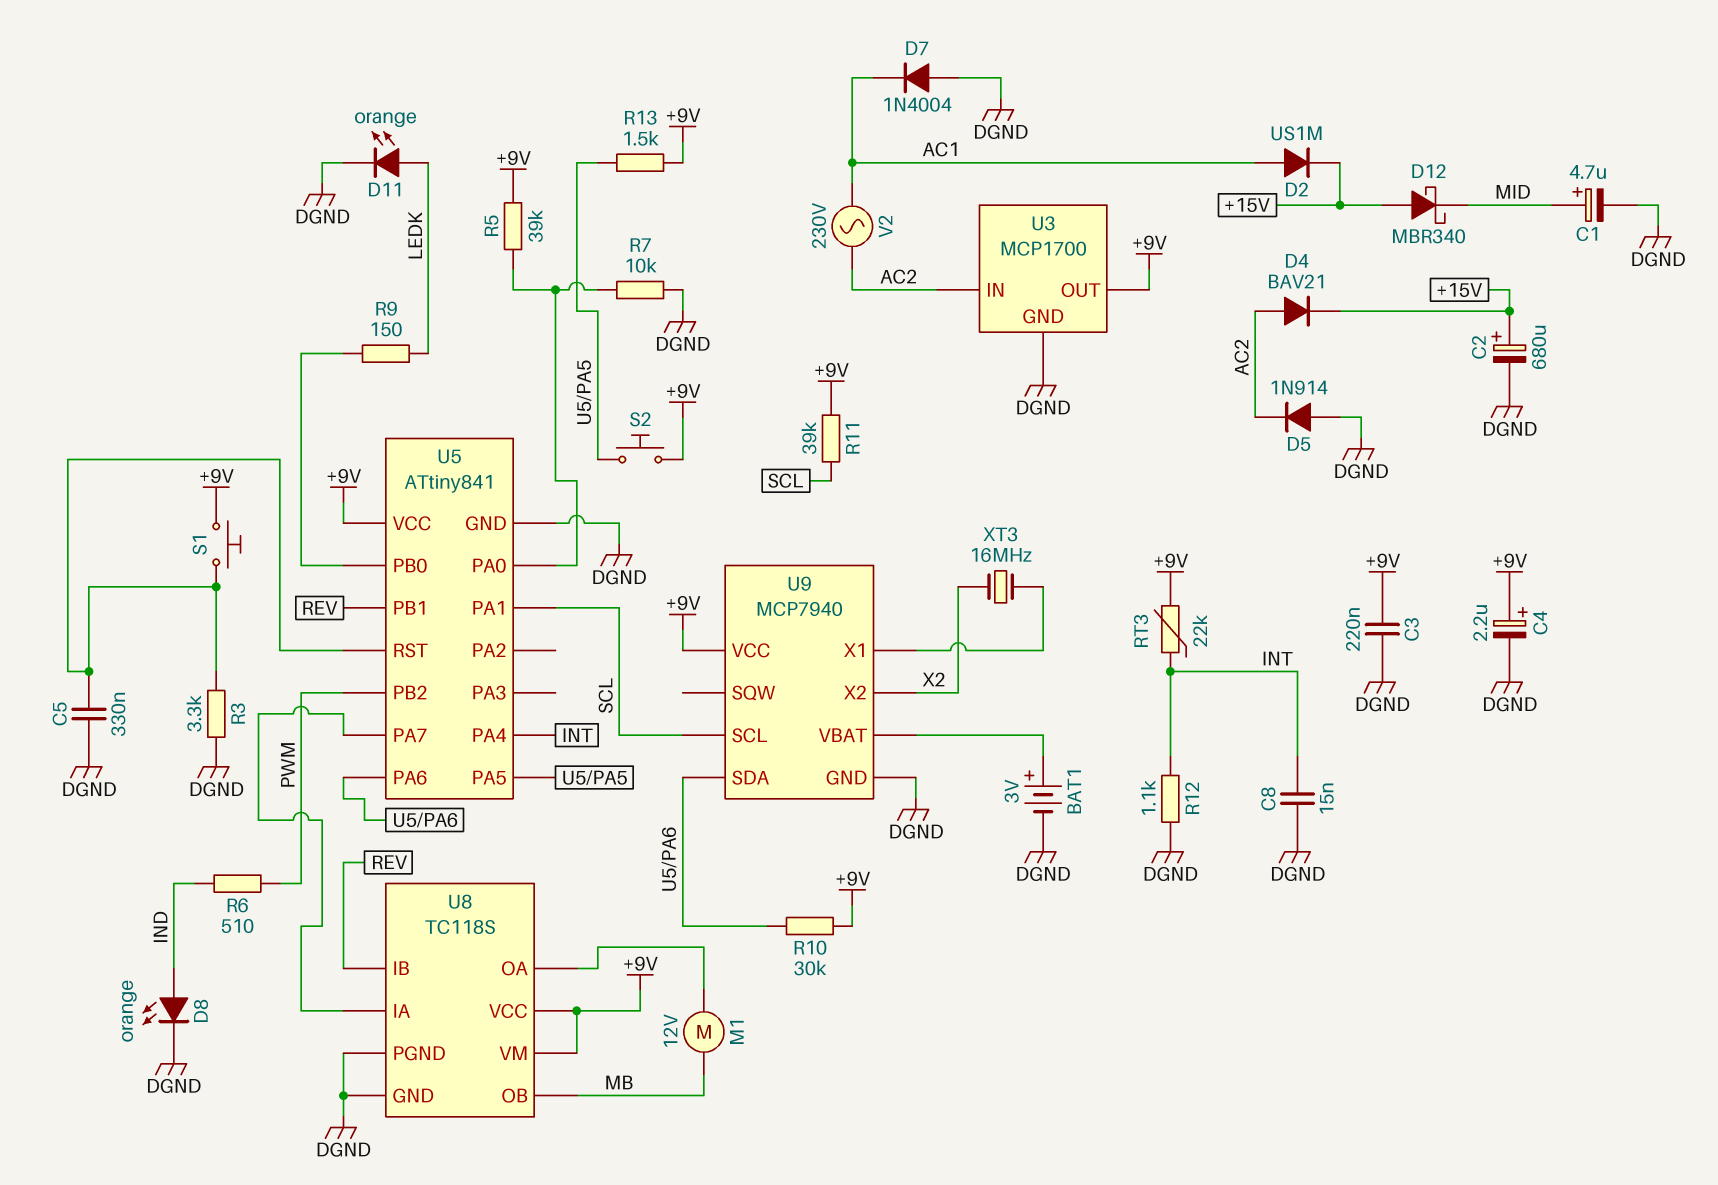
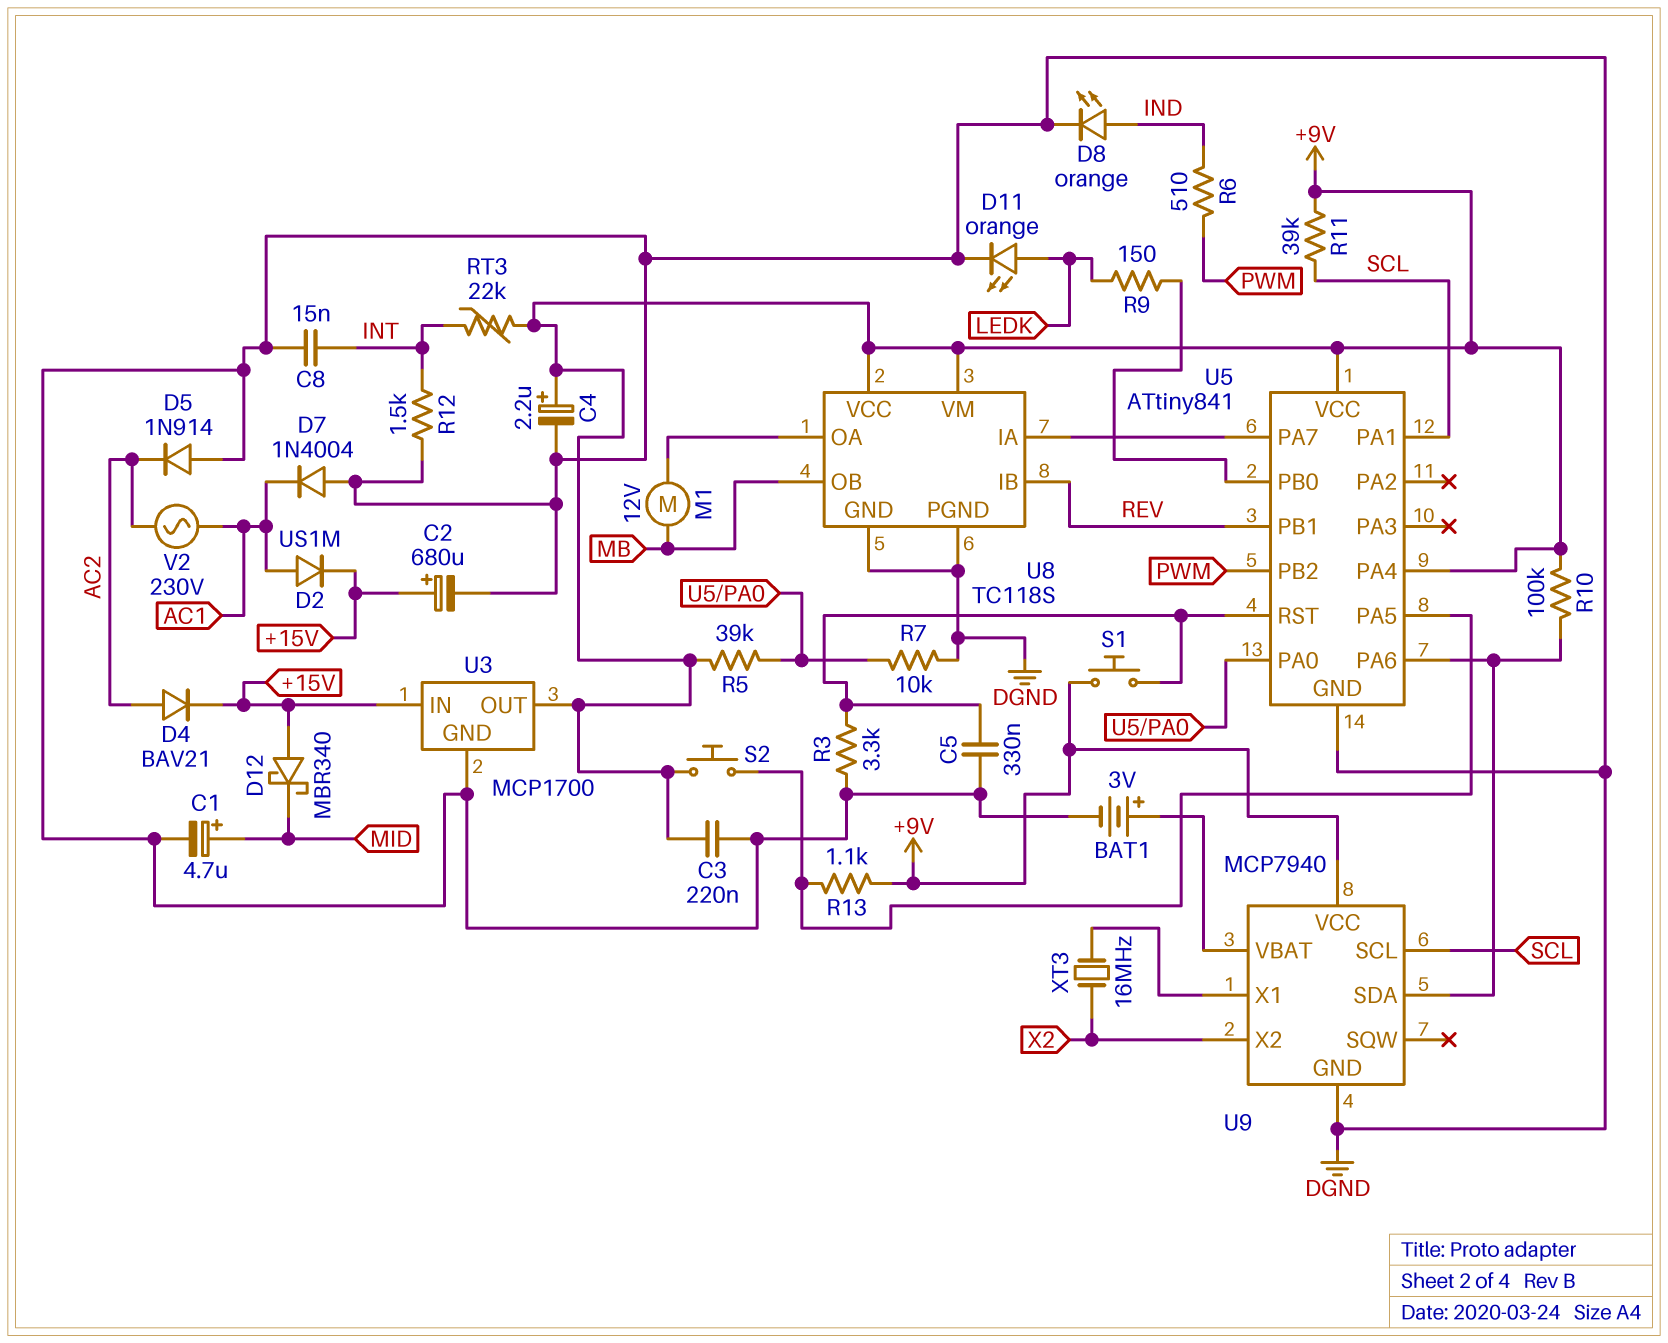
R10: 30k (+9V, U5/PA6) -> 100k (+9V, U5/PA6)
R12: 1.1k (DGND, INT) -> 1.5k (DGND, INT)
R13: 1.5k (+9V, U5/PA5) -> 1.1k (+9V, U5/PA5)
U3 pin IN: AC2 -> +15V
U5 pin PA4: INT -> +9V

